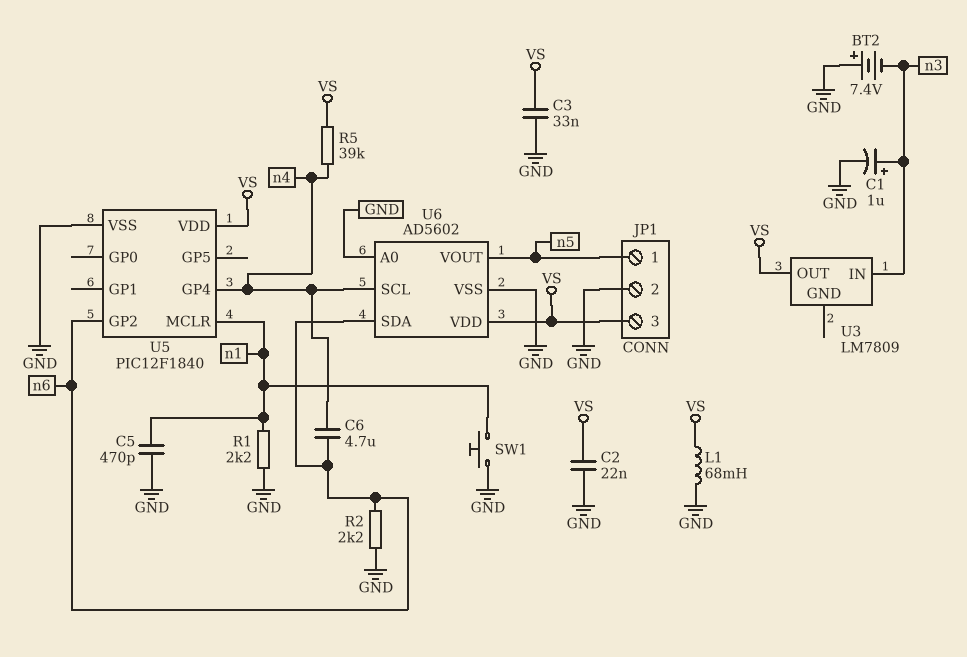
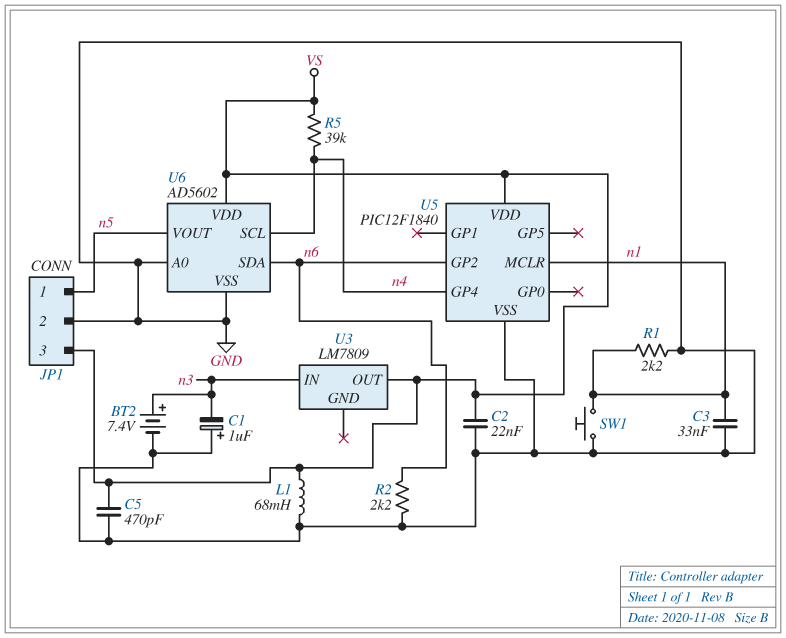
BT2: 7.4V (plus GND, minus n3) -> 7.4V (plus n3, minus GND)
C1: 1uF (plus n3, minus GND) -> 1uF (plus GND, minus n3)
C3: 33nF (GND, VS) -> 33nF (GND, n1)
C5: 470pF (GND, n1) -> 470pF (GND, VS)
C6: 4.7uF (n4, n6) -> none

